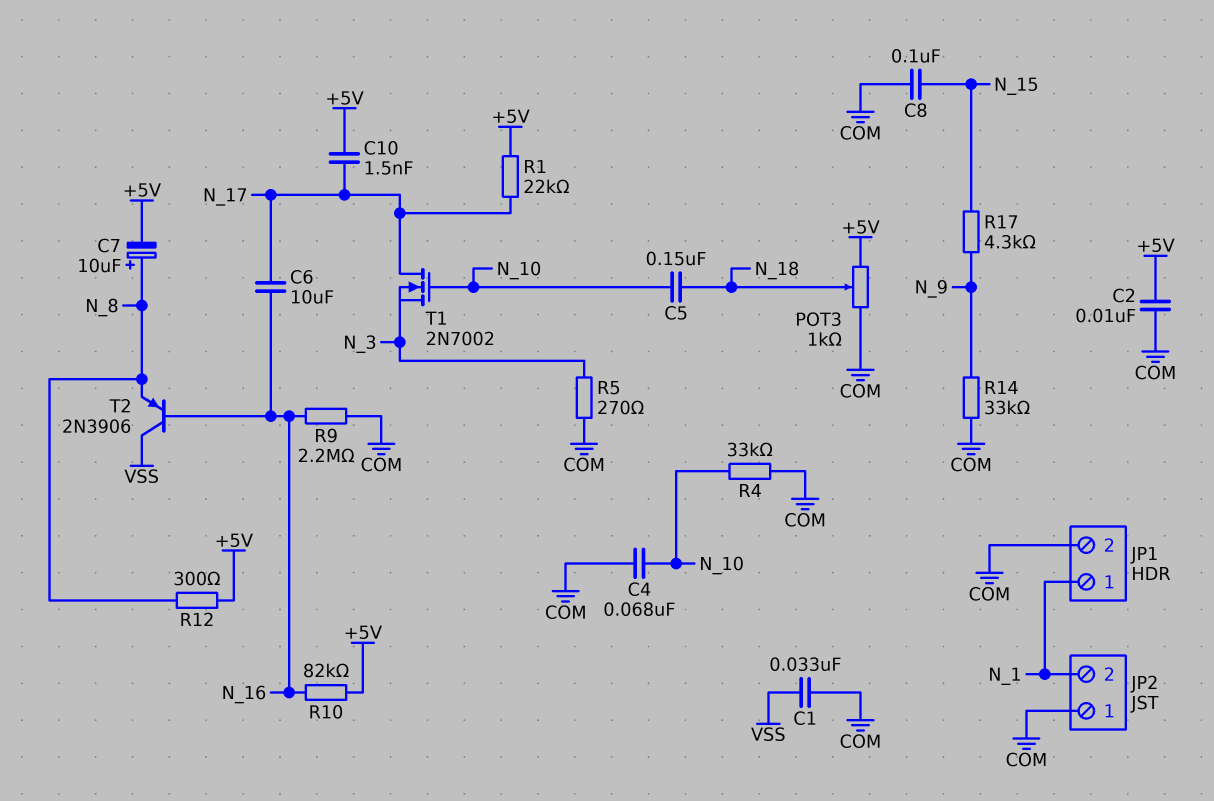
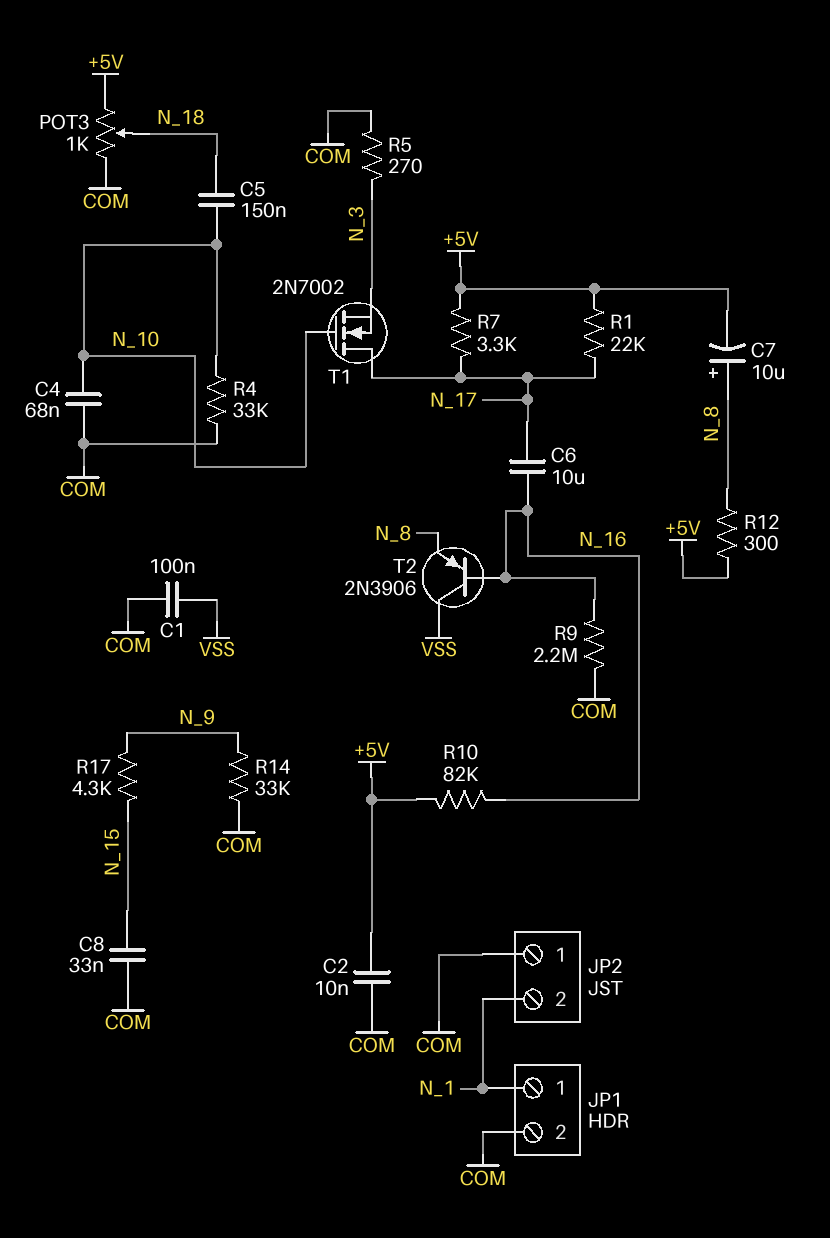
C1: 33nF (COM, VSS) -> 100nF (COM, VSS)
C8: 100nF (COM, N_15) -> 33nF (COM, N_15)
C10: 1.5nF (+5V, N_17) -> none
R7: none -> 3.3k (+5V, N_17)

